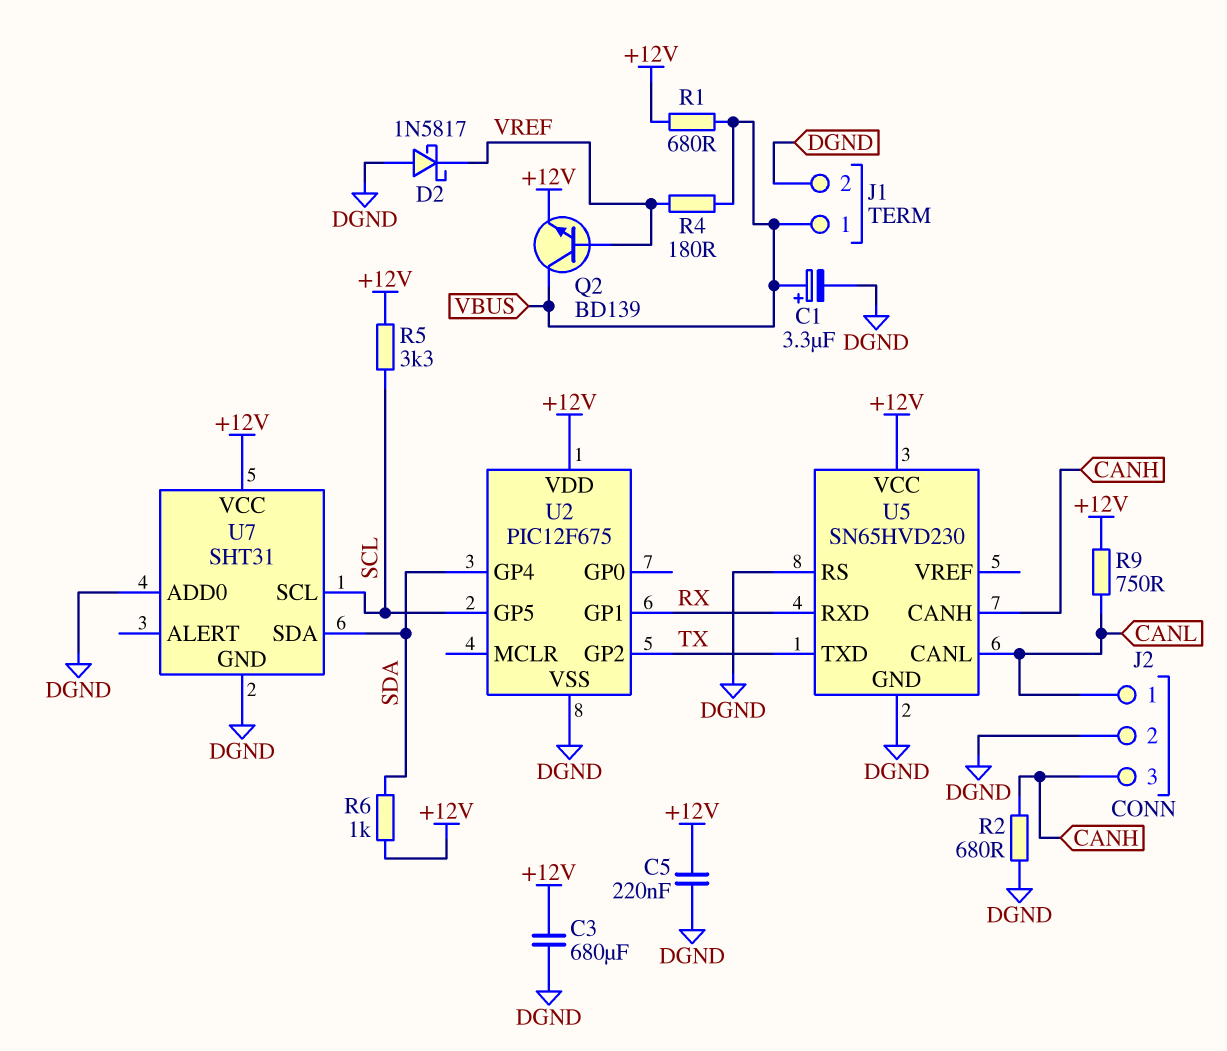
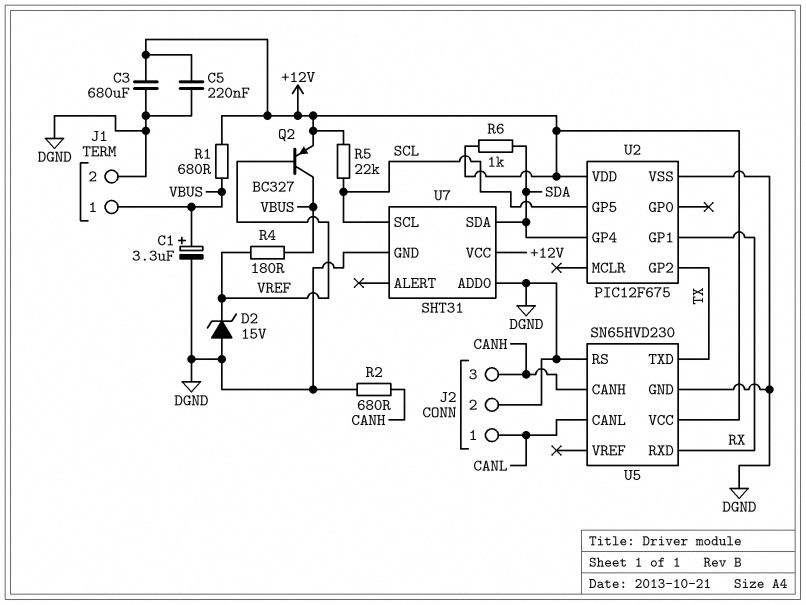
D2: schottky 1N5817 (A DGND, K VREF) -> zener 15V (A DGND, K VREF)
Q2: NPN BD139 (B VREF, C VBUS, E +12V) -> PNP BC327 (B VREF, C VBUS, E +12V)
R5: 3.3k (+12V, SCL) -> 22k (+12V, SCL)
R9: 750 (+12V, CANL) -> none

